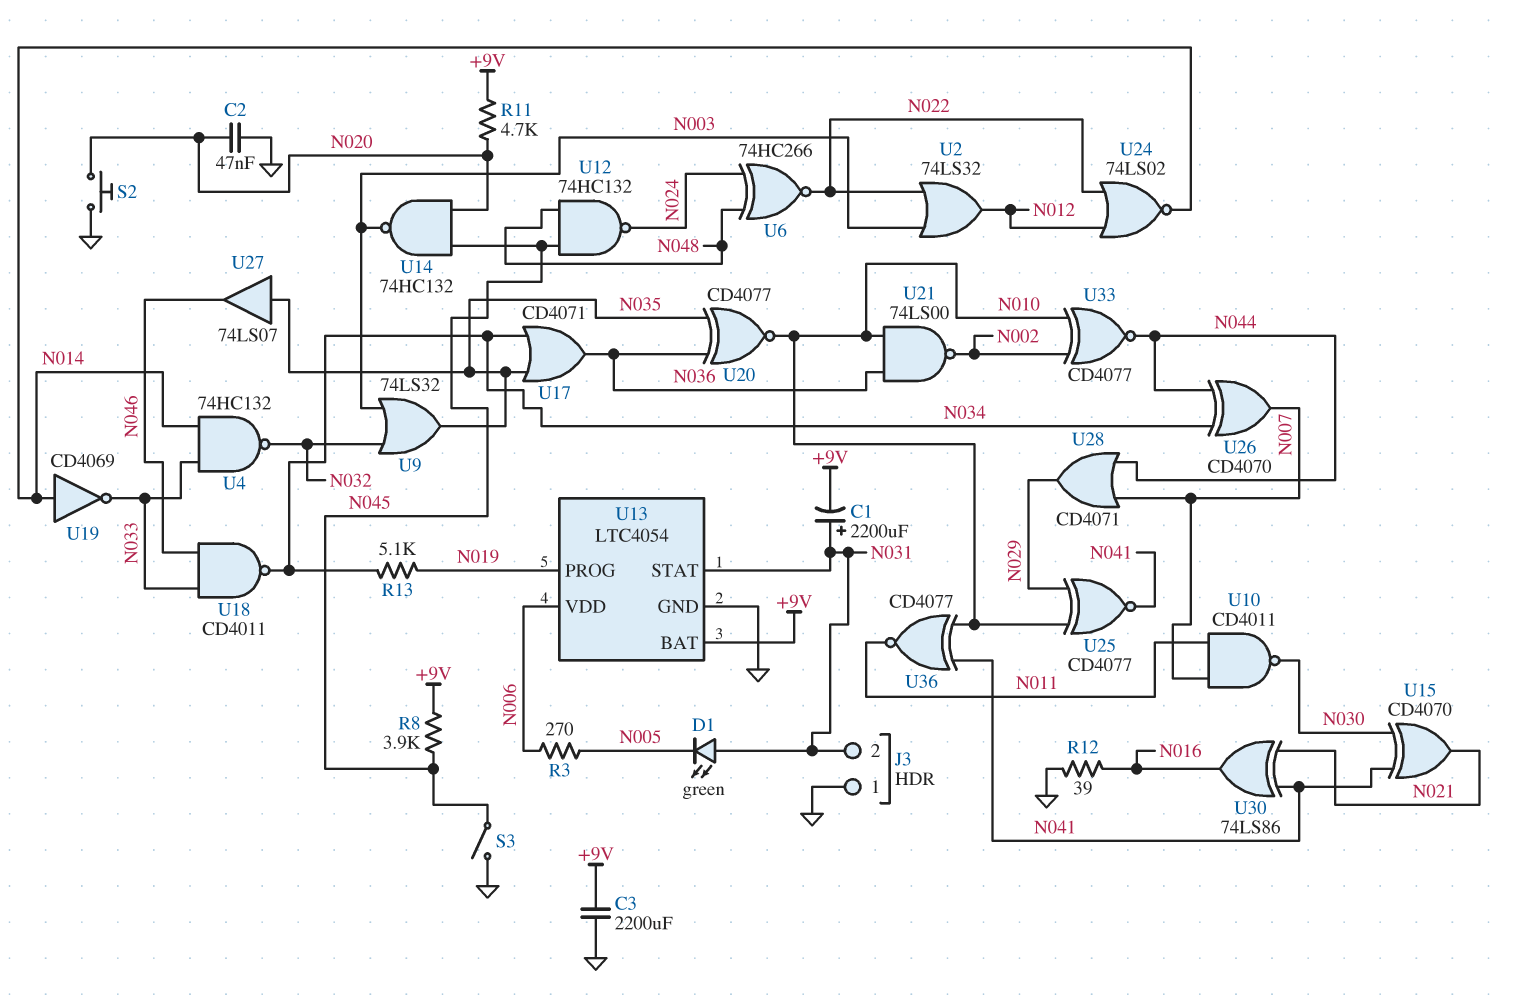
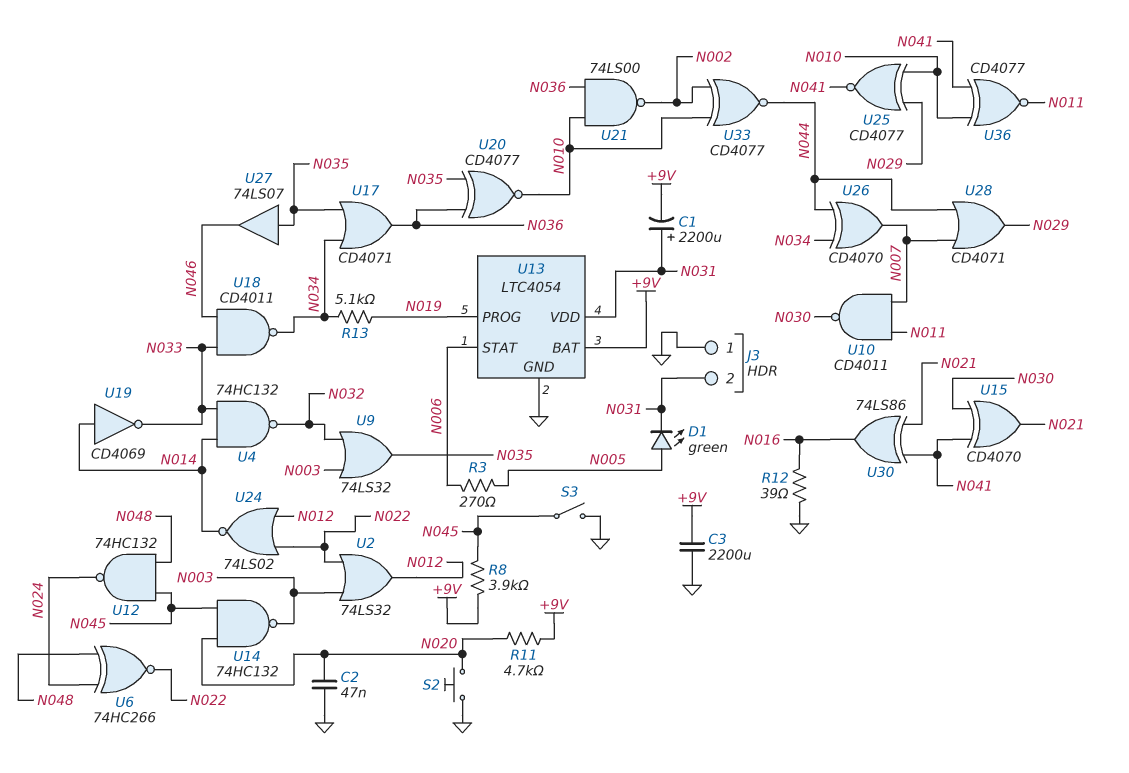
D1: LED green (A N031, K N005) -> LED green (A N005, K N031)
U13 pin STAT: N031 -> N006
U13 pin VDD: N006 -> N031

